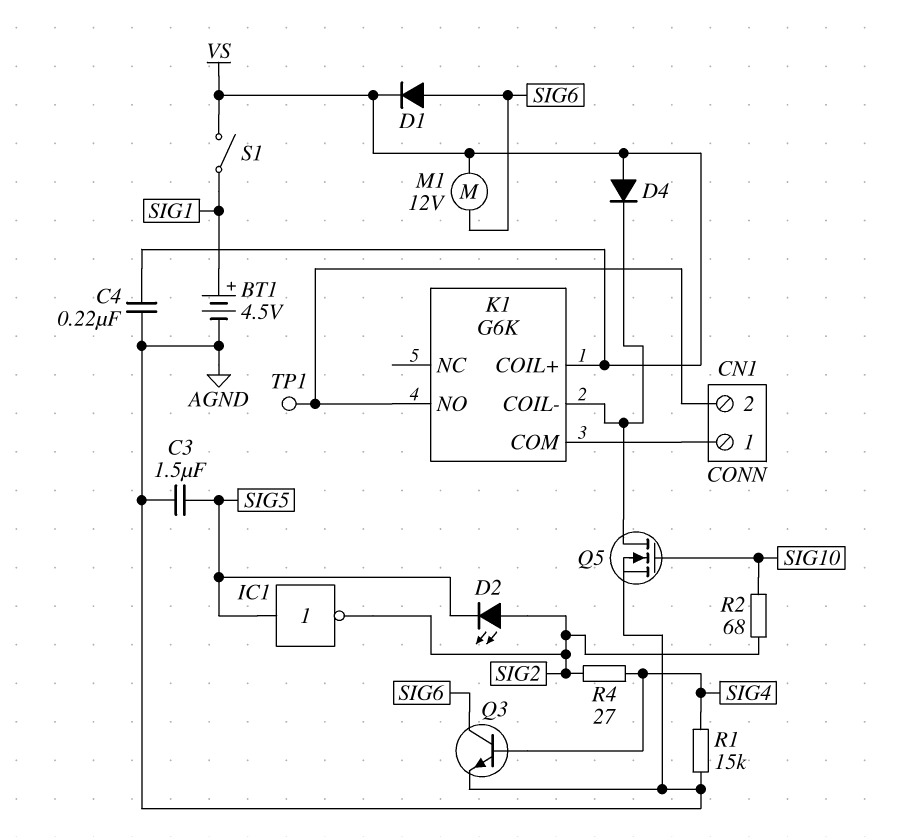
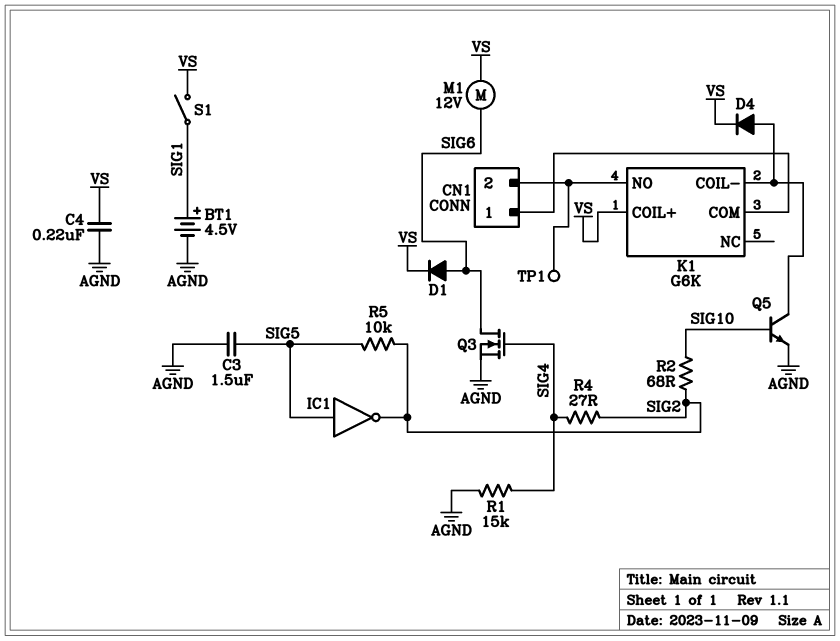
D2: LED (A SIG2, K SIG5) -> none
D4: diode (A VS, K K1/COIL-) -> diode (A K1/COIL-, K VS)
Q3: NPN (B SIG4, C SIG6, E AGND) -> NMOS (G SIG4, D SIG6, S AGND)
Q5: NMOS (G SIG10, D K1/COIL-, S AGND) -> NPN (B SIG10, C K1/COIL-, E AGND)
R5: none -> 10k (SIG2, SIG5)

